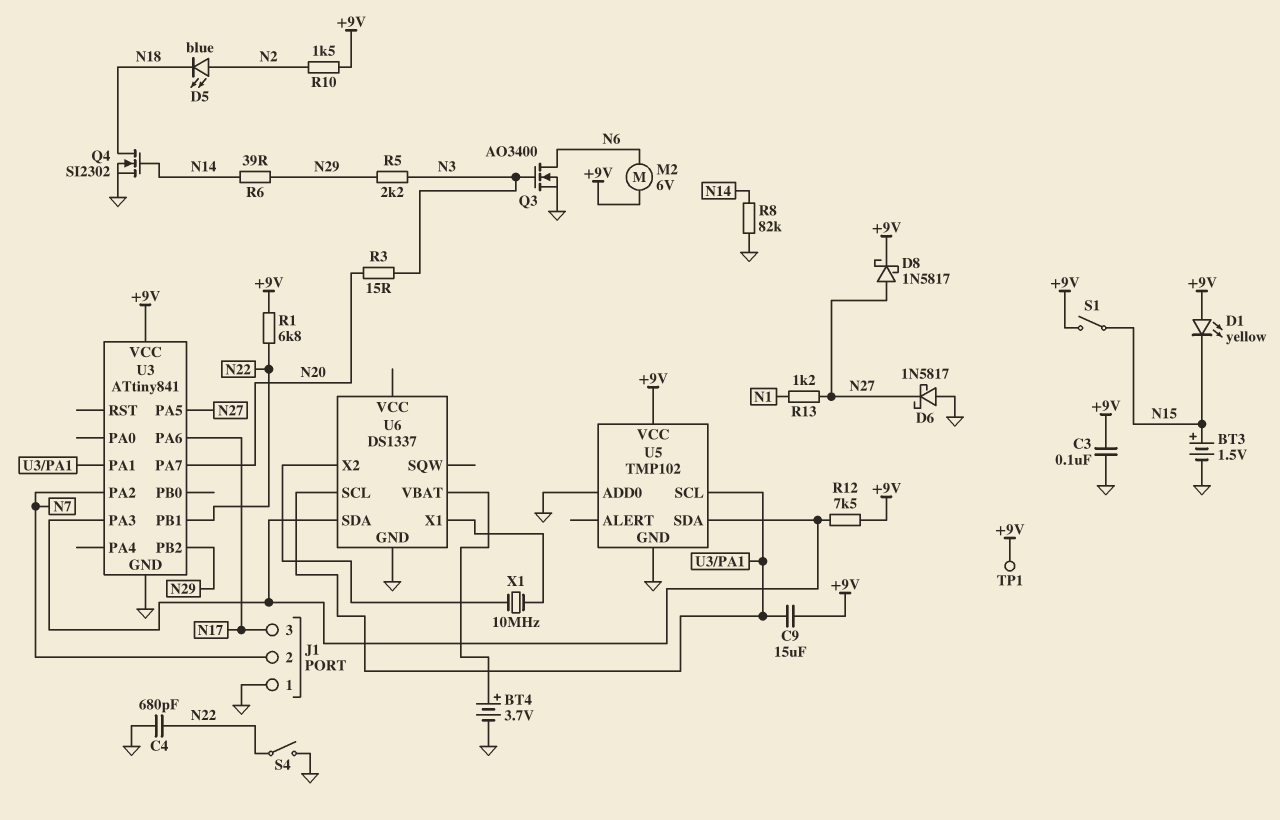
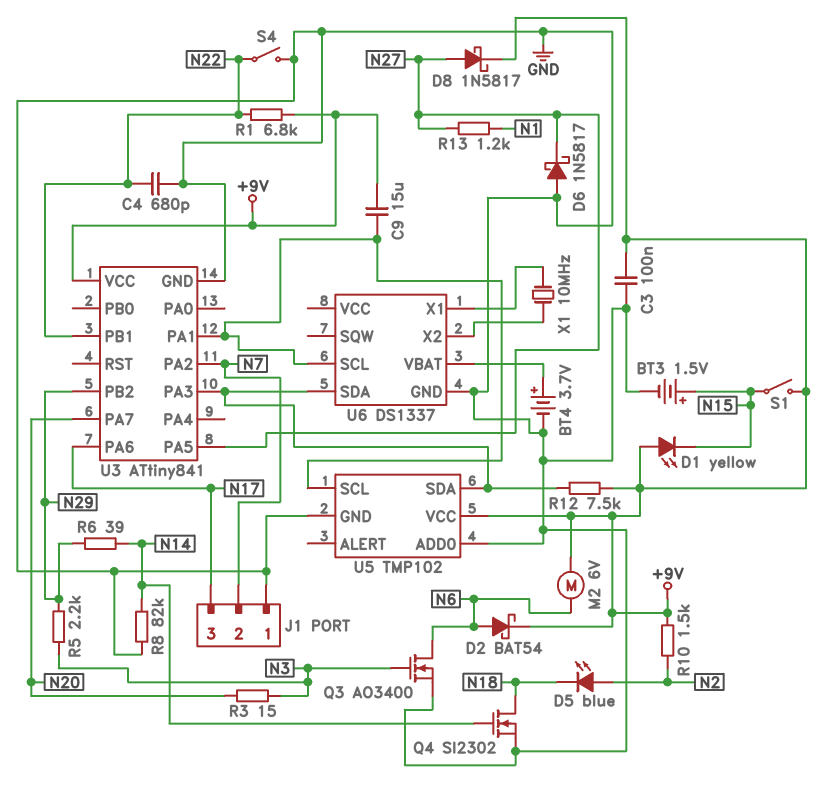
D2: none -> schottky BAT54 (A N6, K +9V)
TP1: test point (+9V) -> none

